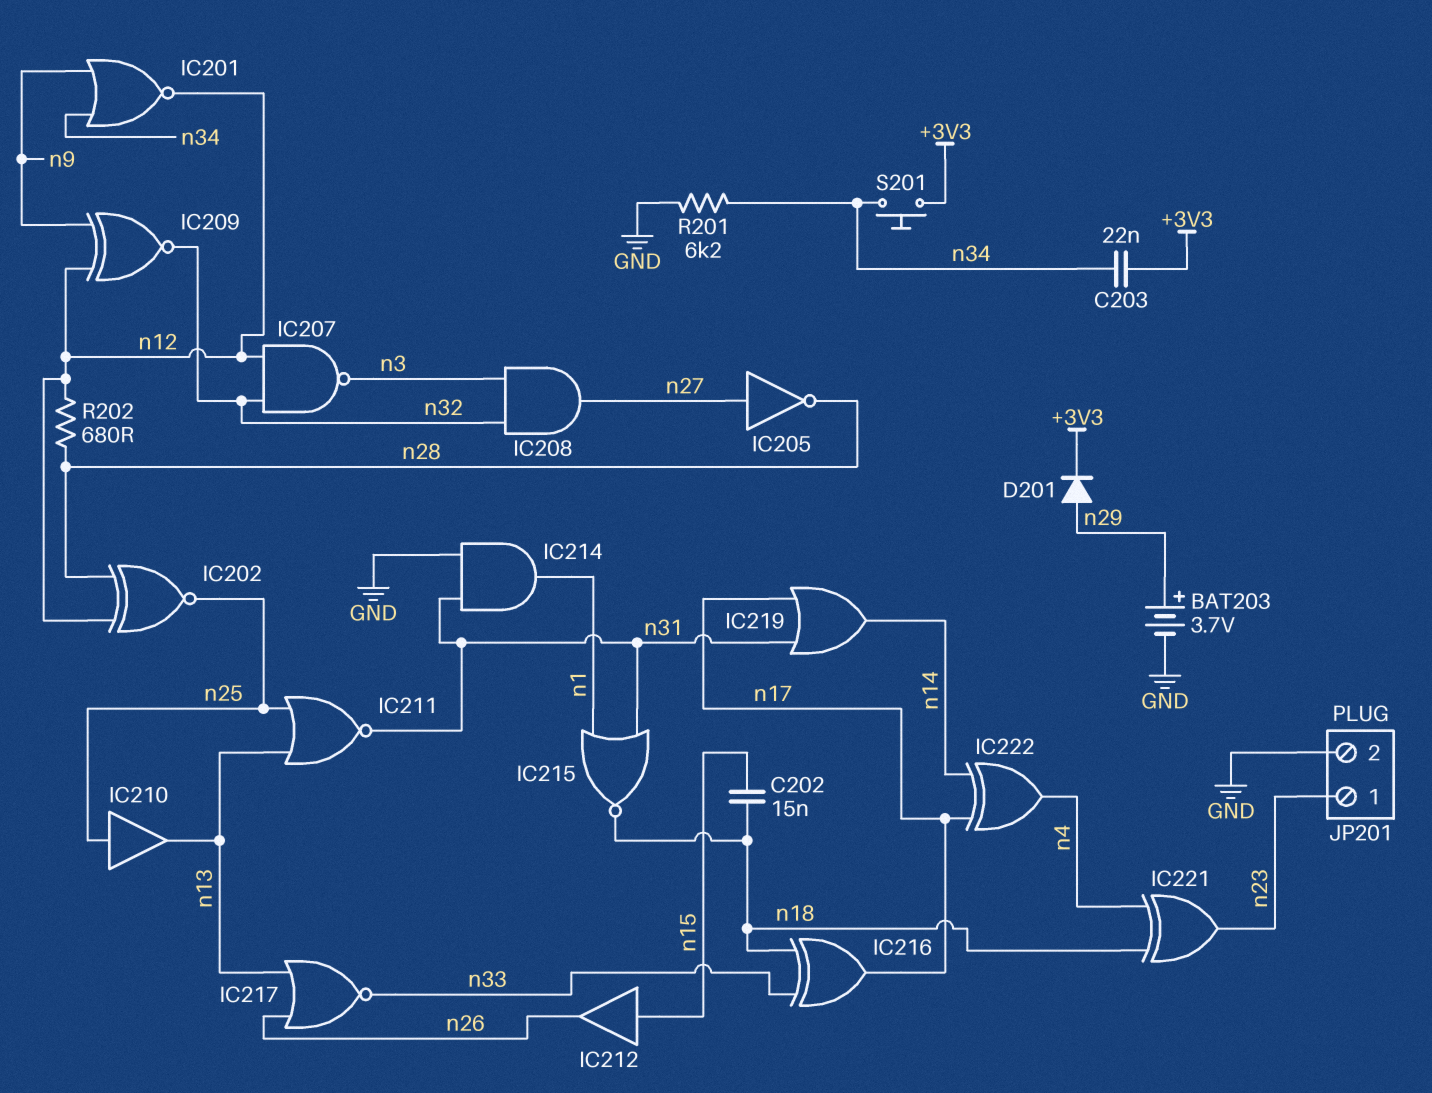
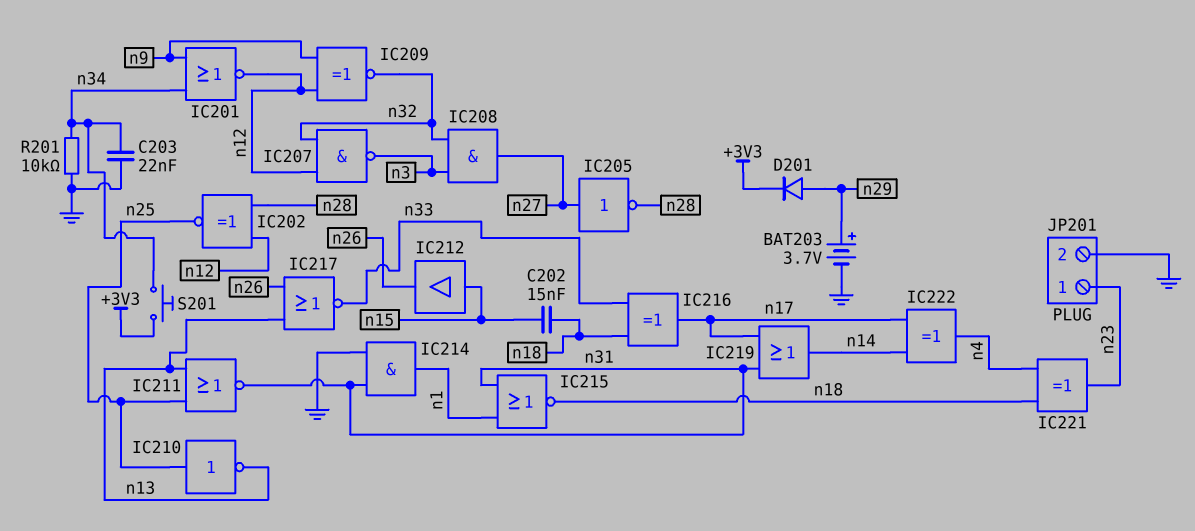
C203: 22nF (+3V3, n34) -> 22nF (GND, n34)
IC210: buffer (in n25, out n13) -> NOT (in n25, out n13)
R201: 6.2k (GND, n34) -> 10k (GND, n34)
R202: 680 (n12, n28) -> none

